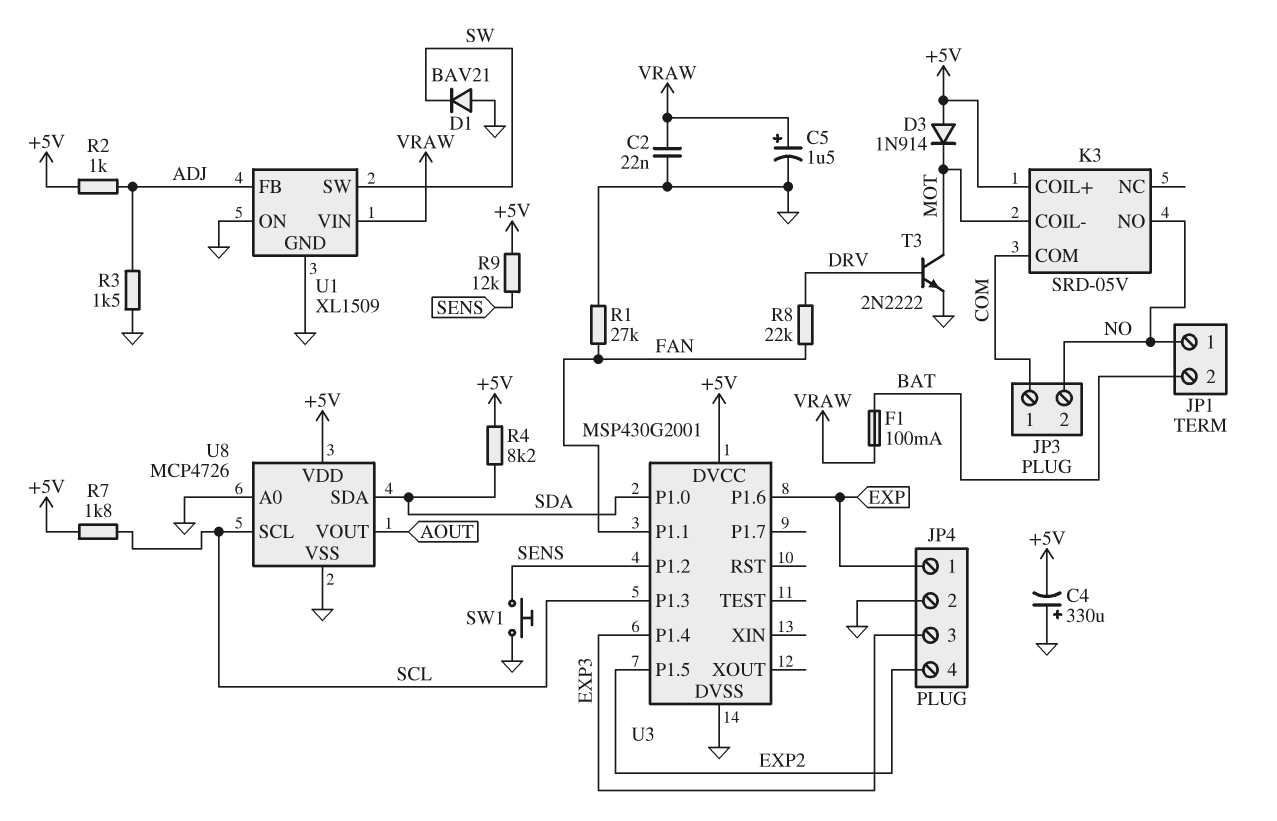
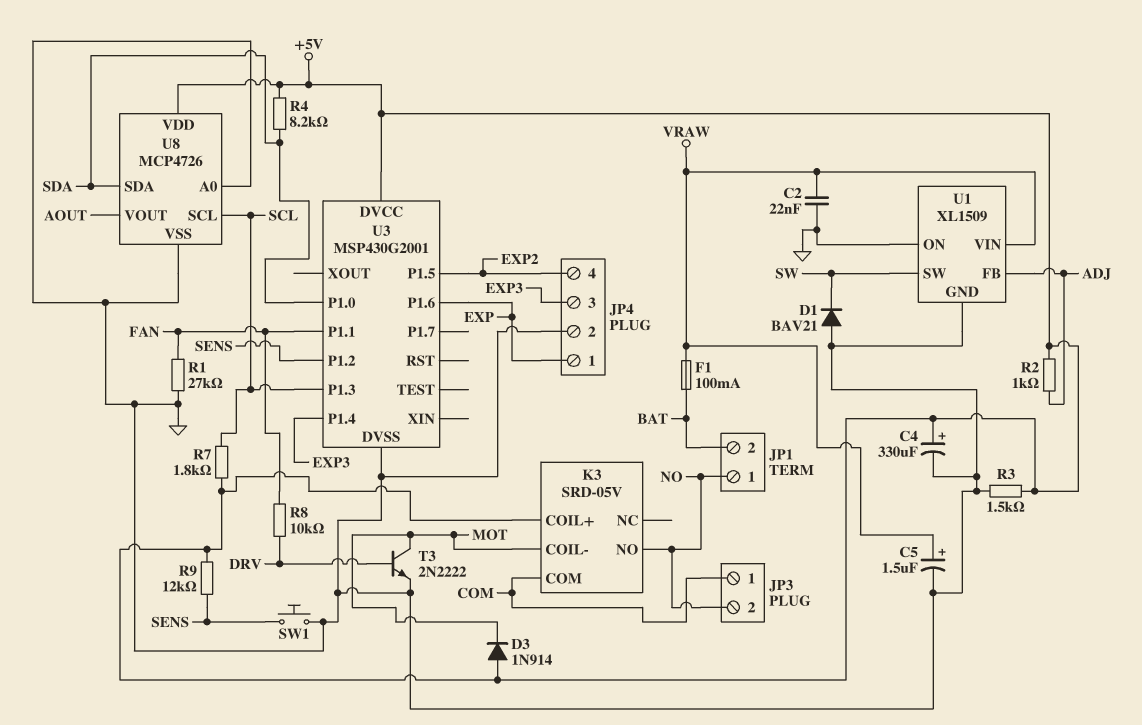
C4: 330uF (plus GND, minus +5V) -> 330uF (plus +5V, minus GND)
R3: 1.5k (ADJ, GND) -> 1.5k (+5V, GND)
R8: 22k (DRV, FAN) -> 10k (DRV, FAN)

